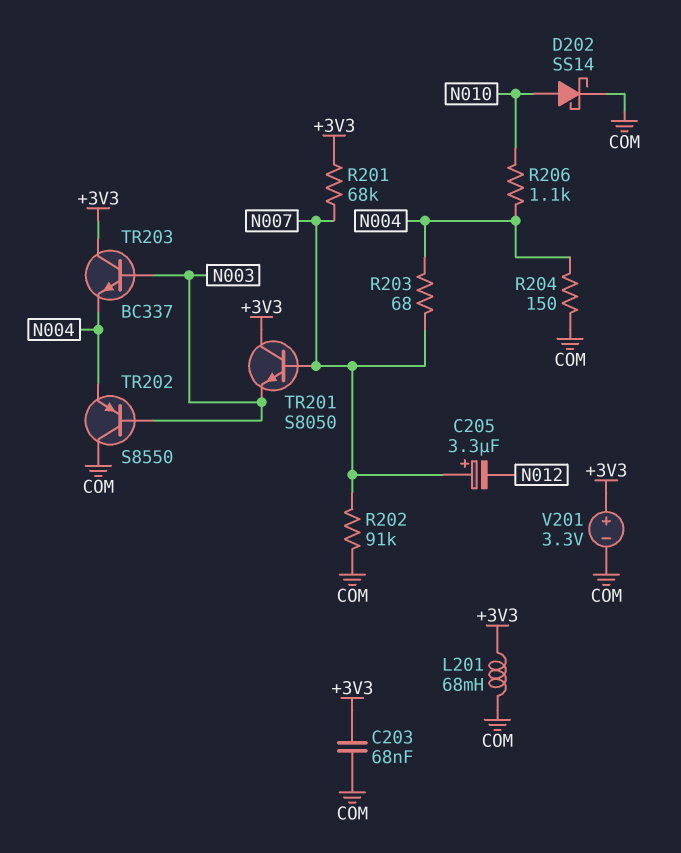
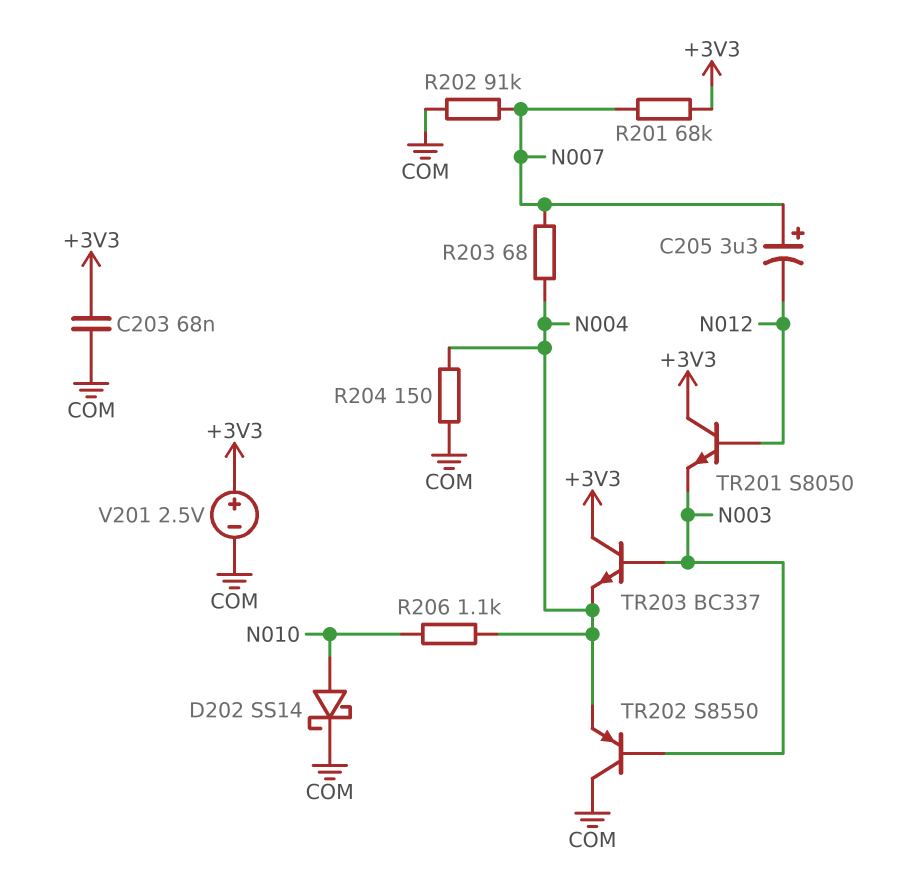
L201: 68mH (+3V3, COM) -> none
TR201: NPN S8050 (B N007, C +3V3, E N003) -> NPN S8050 (B N012, C +3V3, E N003)
V201: 3.3V (plus +3V3, minus COM) -> 2.5V (plus +3V3, minus COM)

